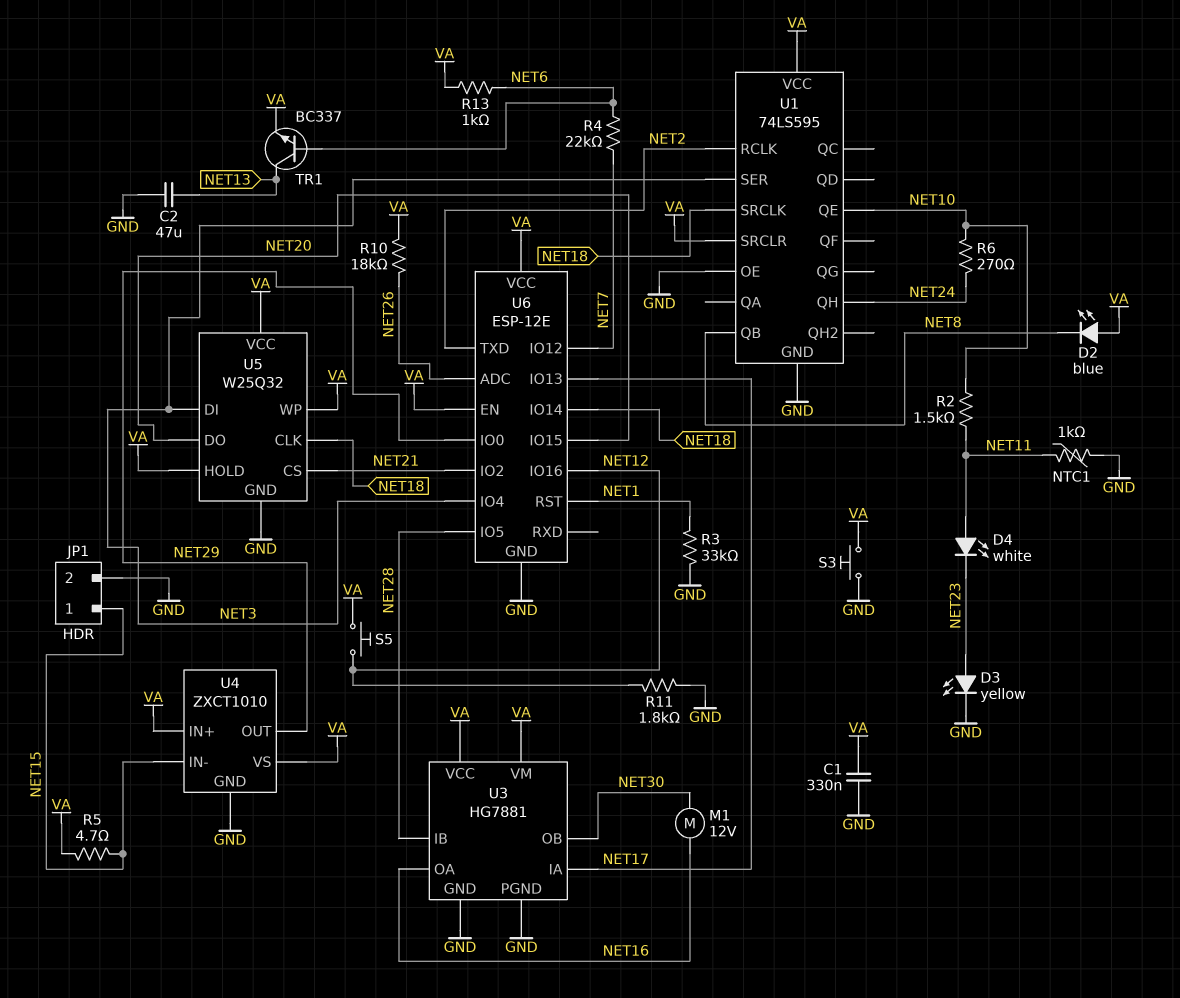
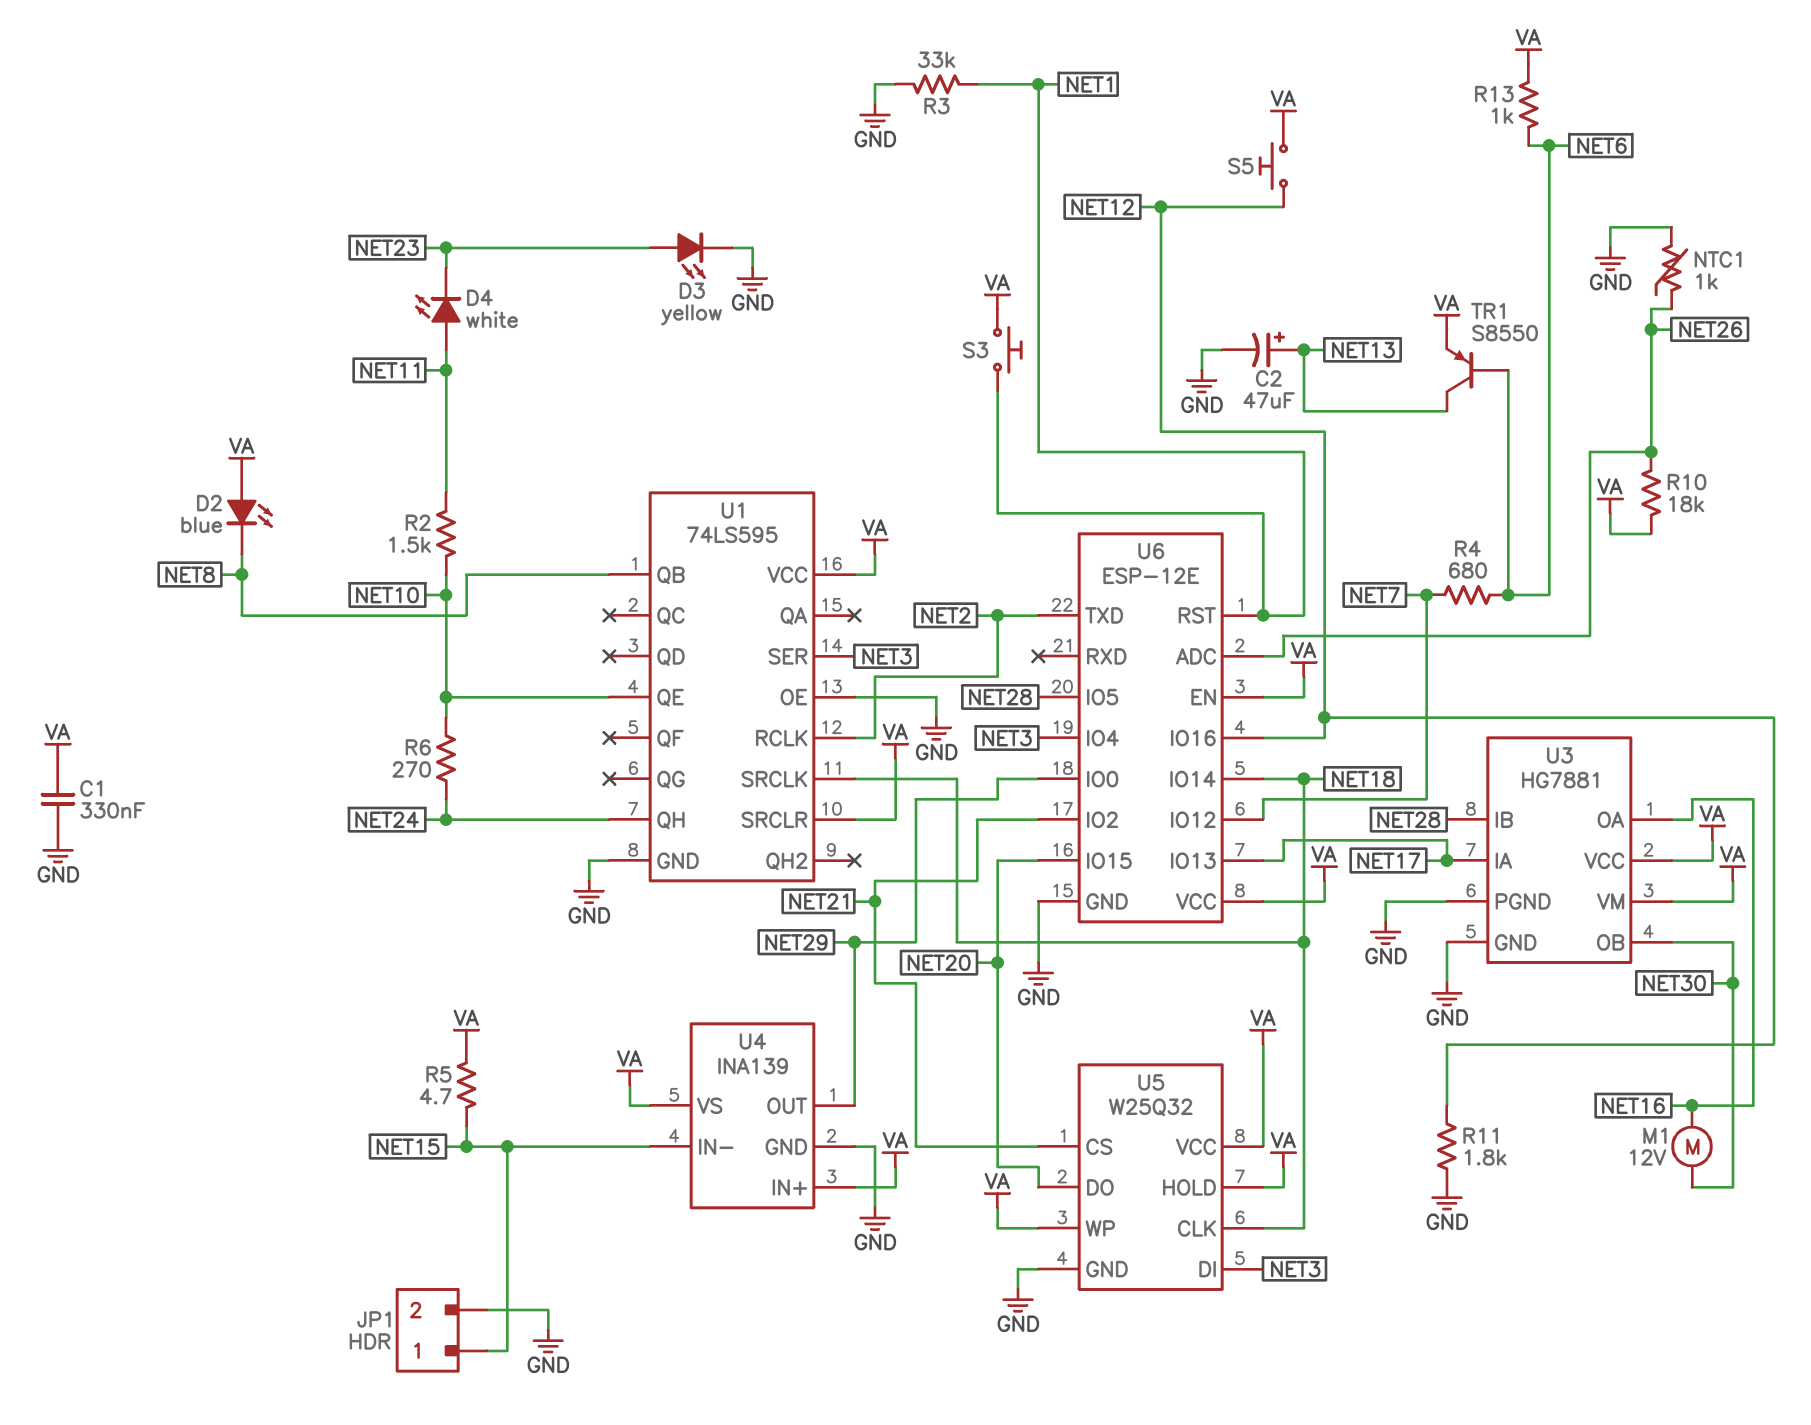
C2: 47uF (GND, NET13) -> 47uF (plus NET13, minus GND)
NTC1: 1k (GND, NET11) -> 1k (GND, NET26)
R4: 22k (NET6, NET7) -> 680 (NET6, NET7)
S3: button (GND, VA) -> button (NET1, VA)
TR1: NPN BC337 (B NET6, C NET13, E VA) -> PNP S8550 (B NET6, C NET13, E VA)
U4: ZXCT1010 -> INA139

